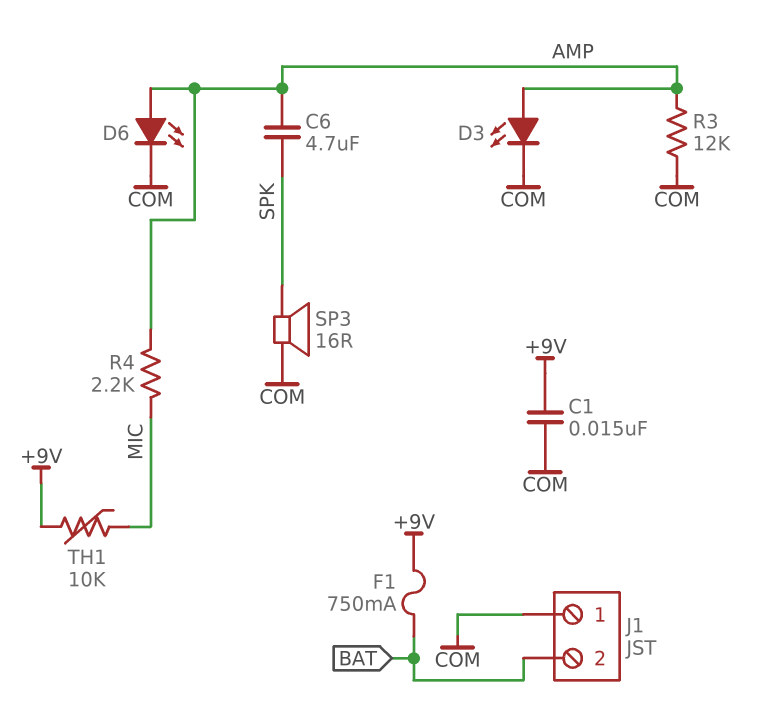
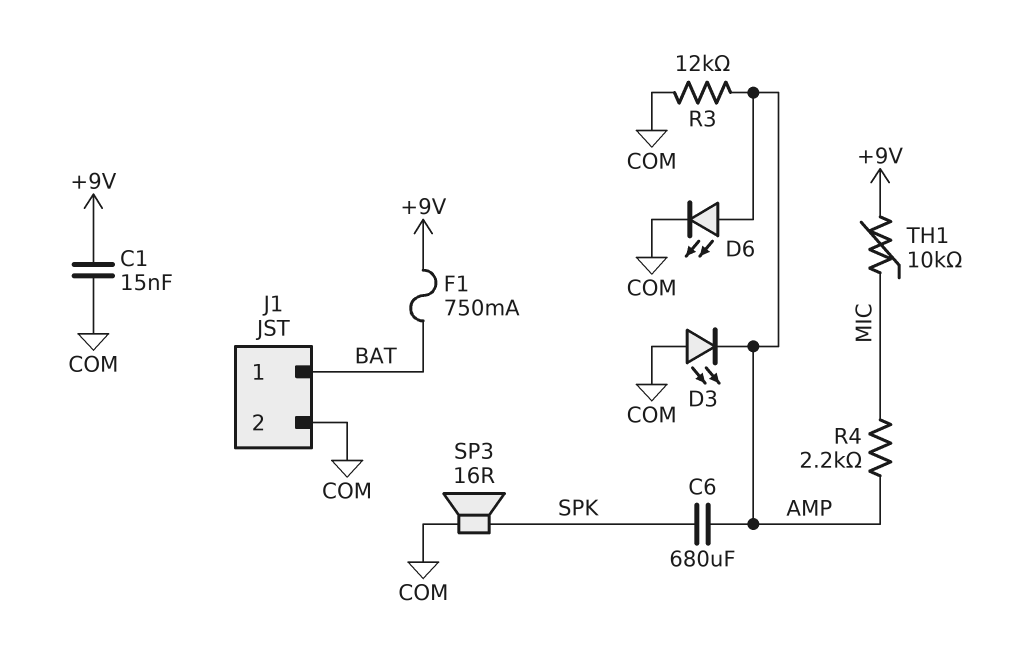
C6: 4.7uF (AMP, SPK) -> 680uF (AMP, SPK)
D3: LED (A AMP, K COM) -> LED (A COM, K AMP)
J1 pin 1: COM -> BAT
J1 pin 2: BAT -> COM

